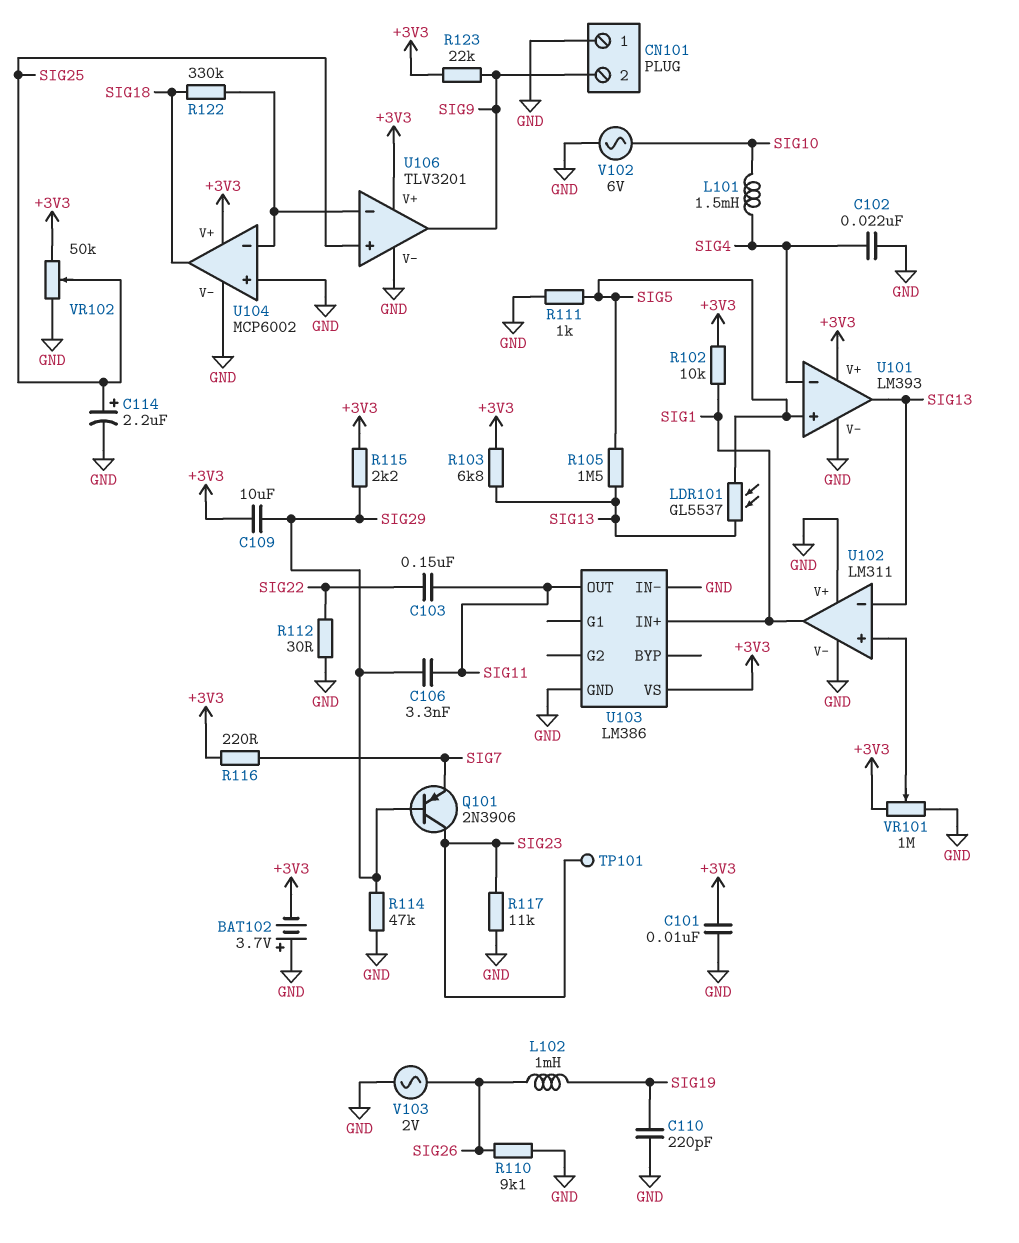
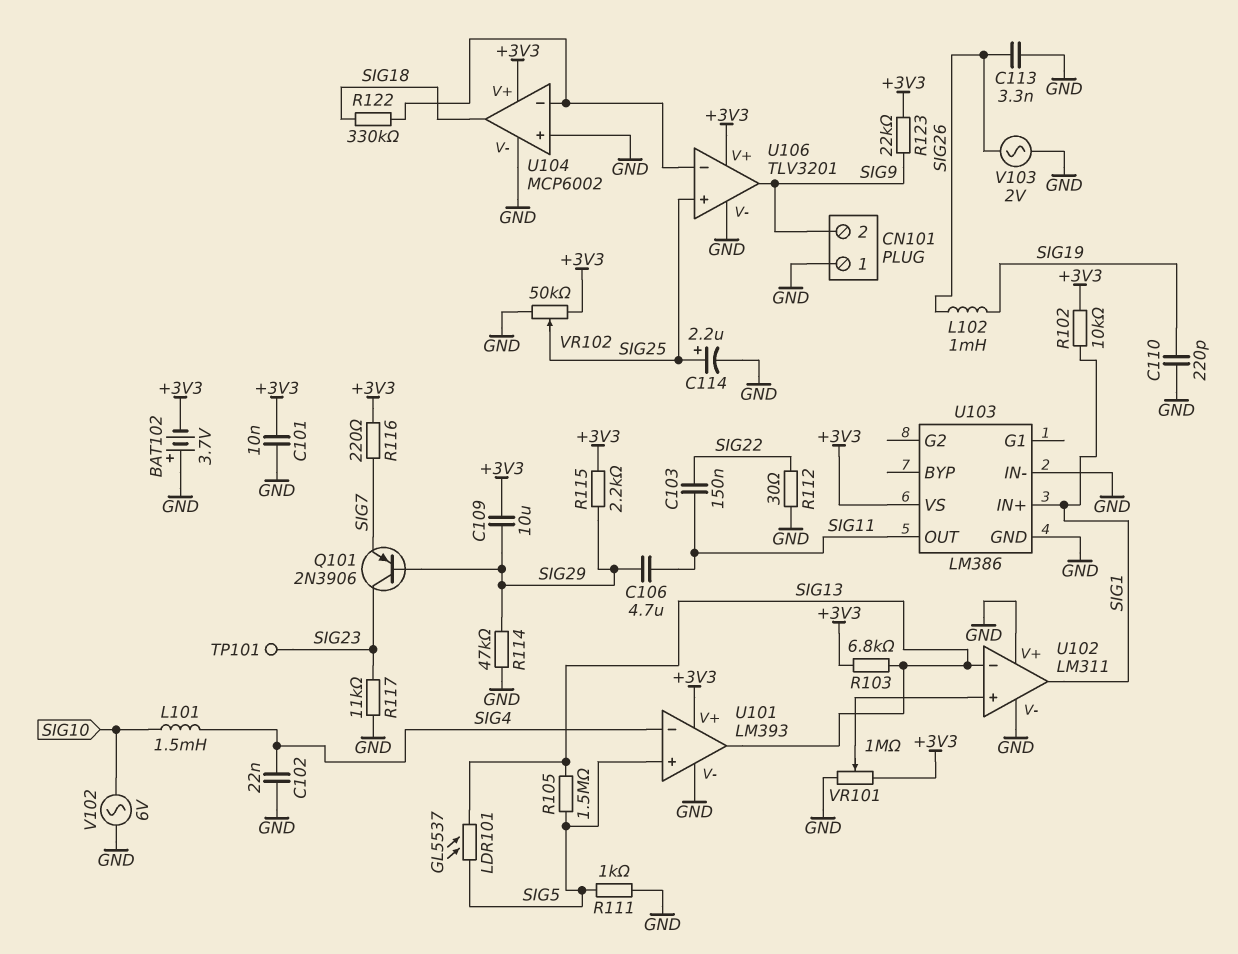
C106: 3.3nF (SIG11, SIG29) -> 4.7uF (SIG11, SIG29)
C113: none -> 3.3nF (GND, SIG26)
R110: 9.1k (GND, SIG26) -> none

